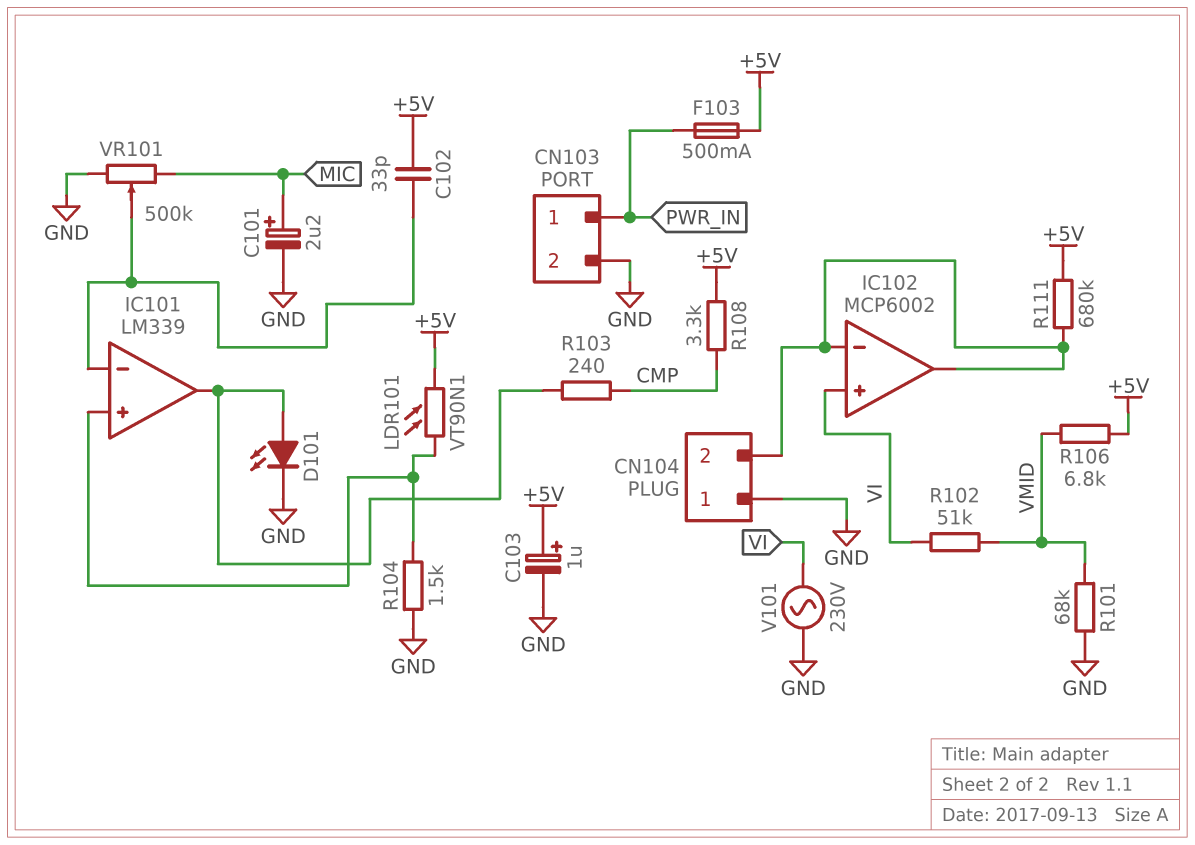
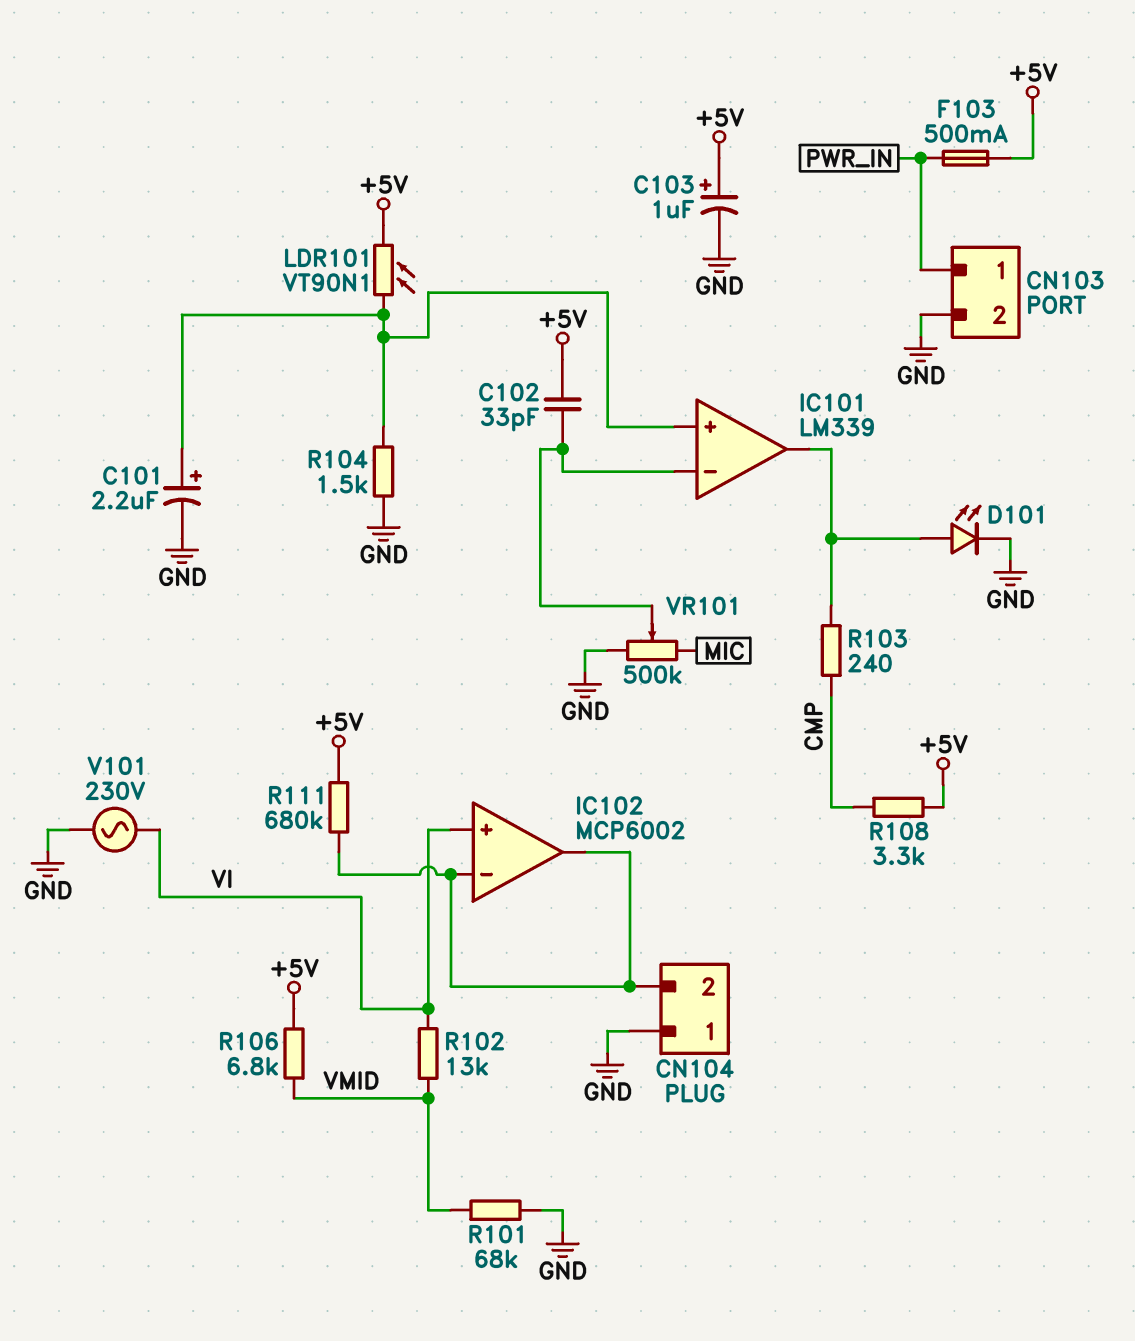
C101: 2.2uF (plus MIC, minus GND) -> 2.2uF (plus IC101/in+, minus GND)
R102: 51k (VI, VMID) -> 13k (VI, VMID)

